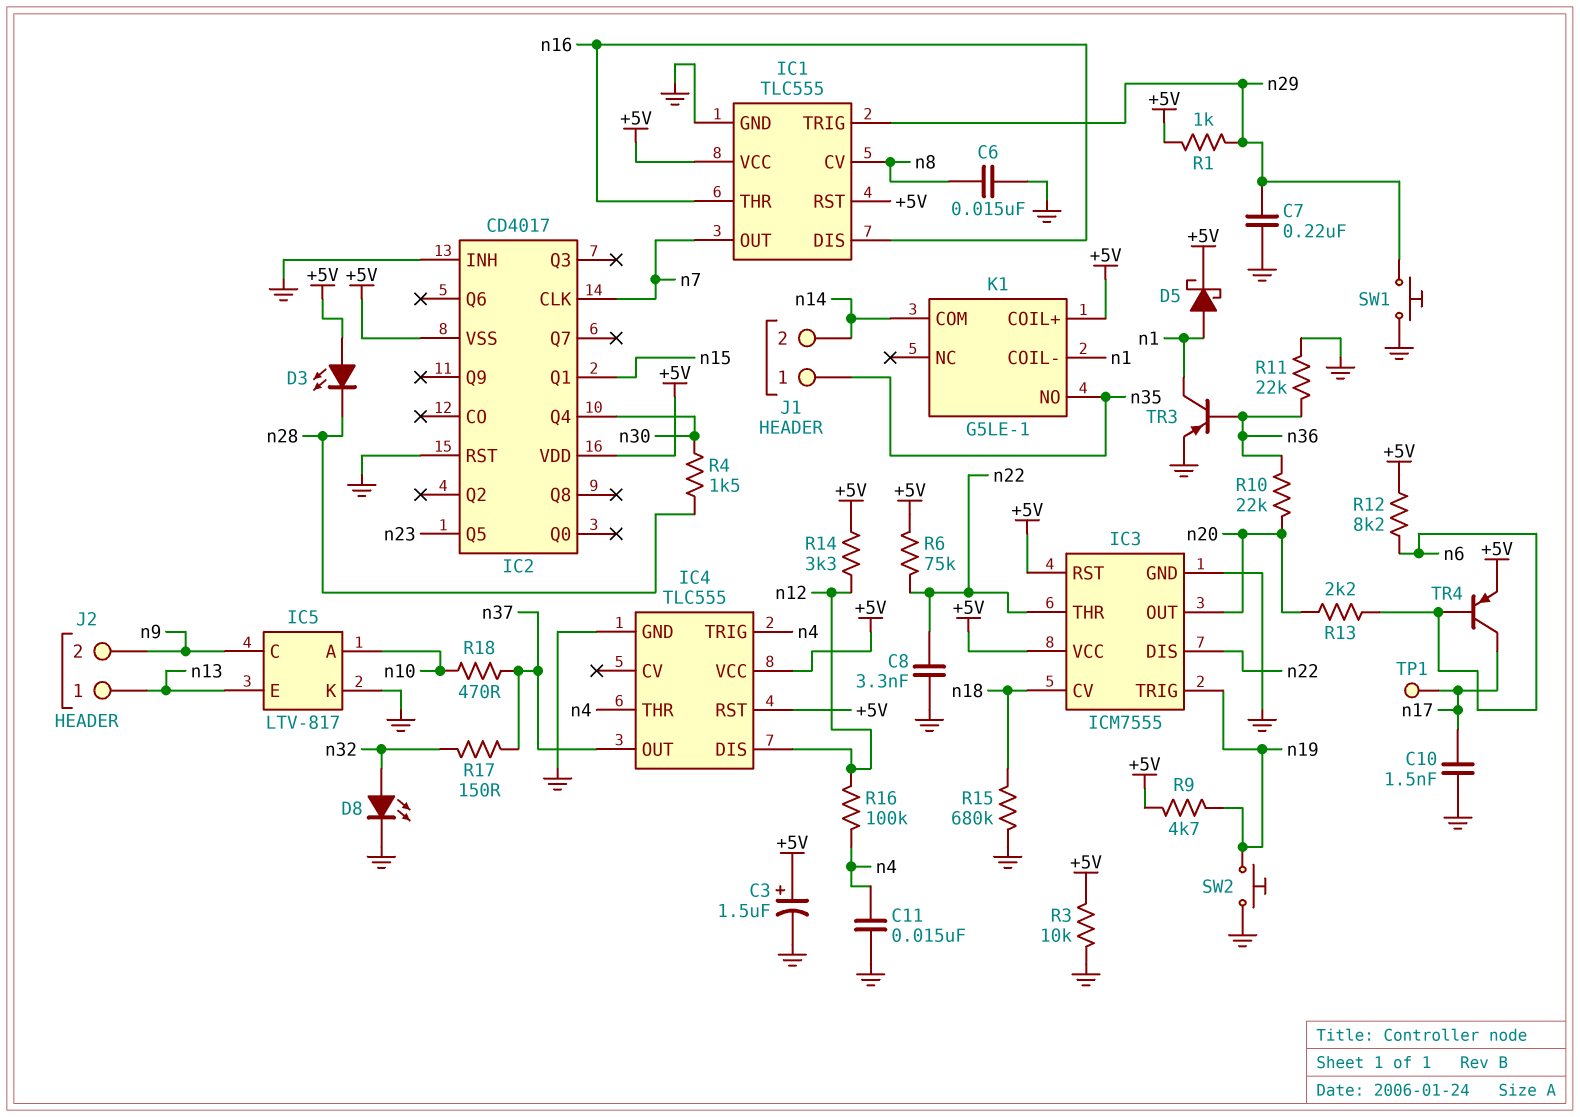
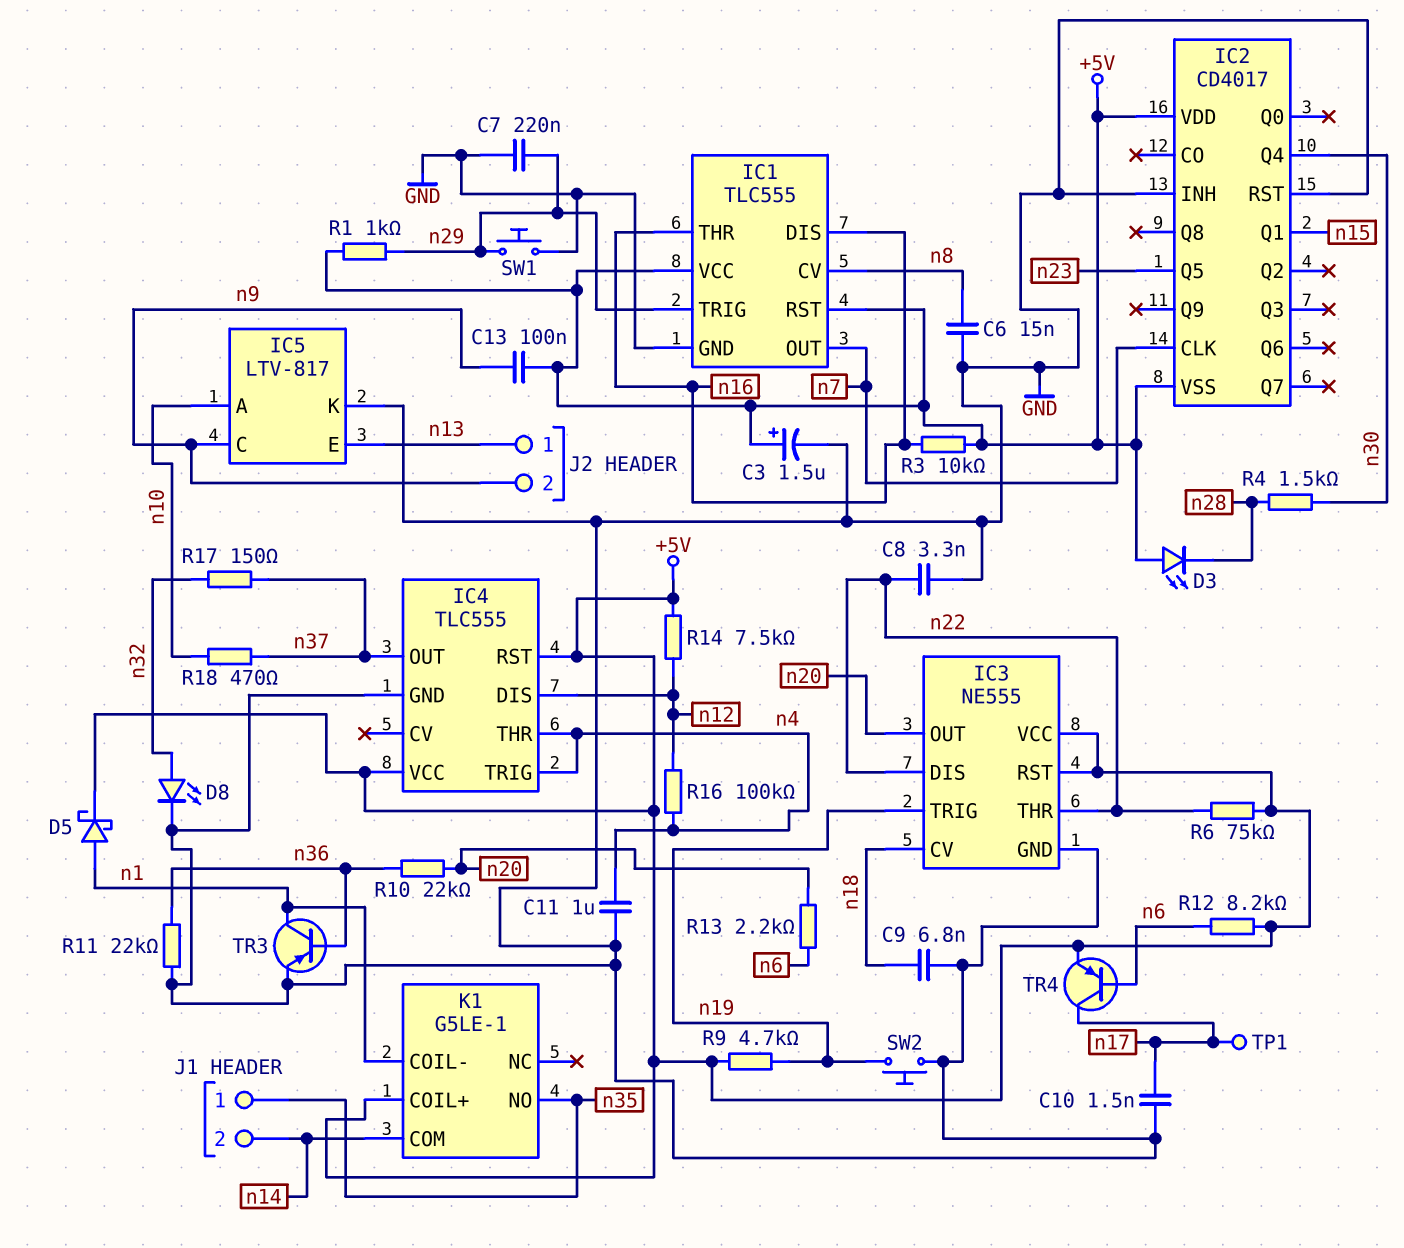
C9: none -> 6.8nF (GND, n18)
C11: 15nF (GND, n4) -> 1uF (GND, n4)
C13: none -> 100nF (+5V, n9)
IC3: ICM7555 -> NE555
R3: 10k (+5V, GND) -> 10k (+5V, n16)
R14: 3.3k (+5V, n12) -> 7.5k (+5V, n12)
R15: 680k (GND, n18) -> none

